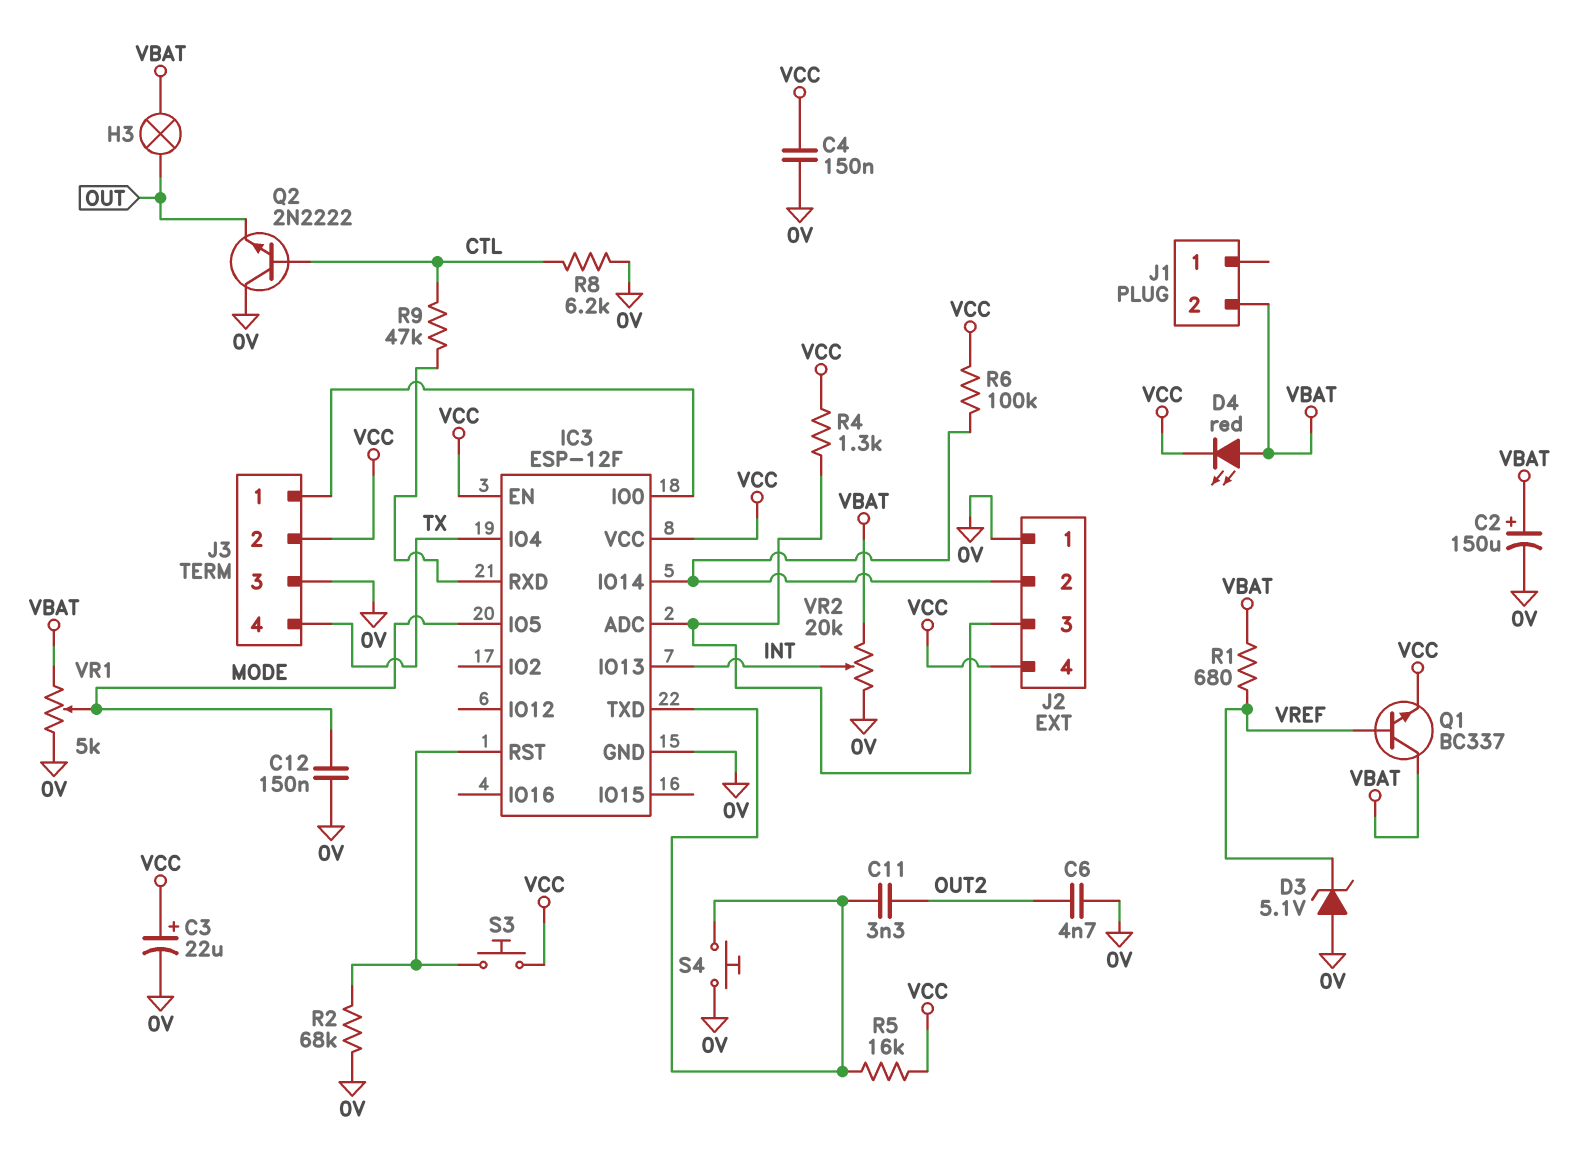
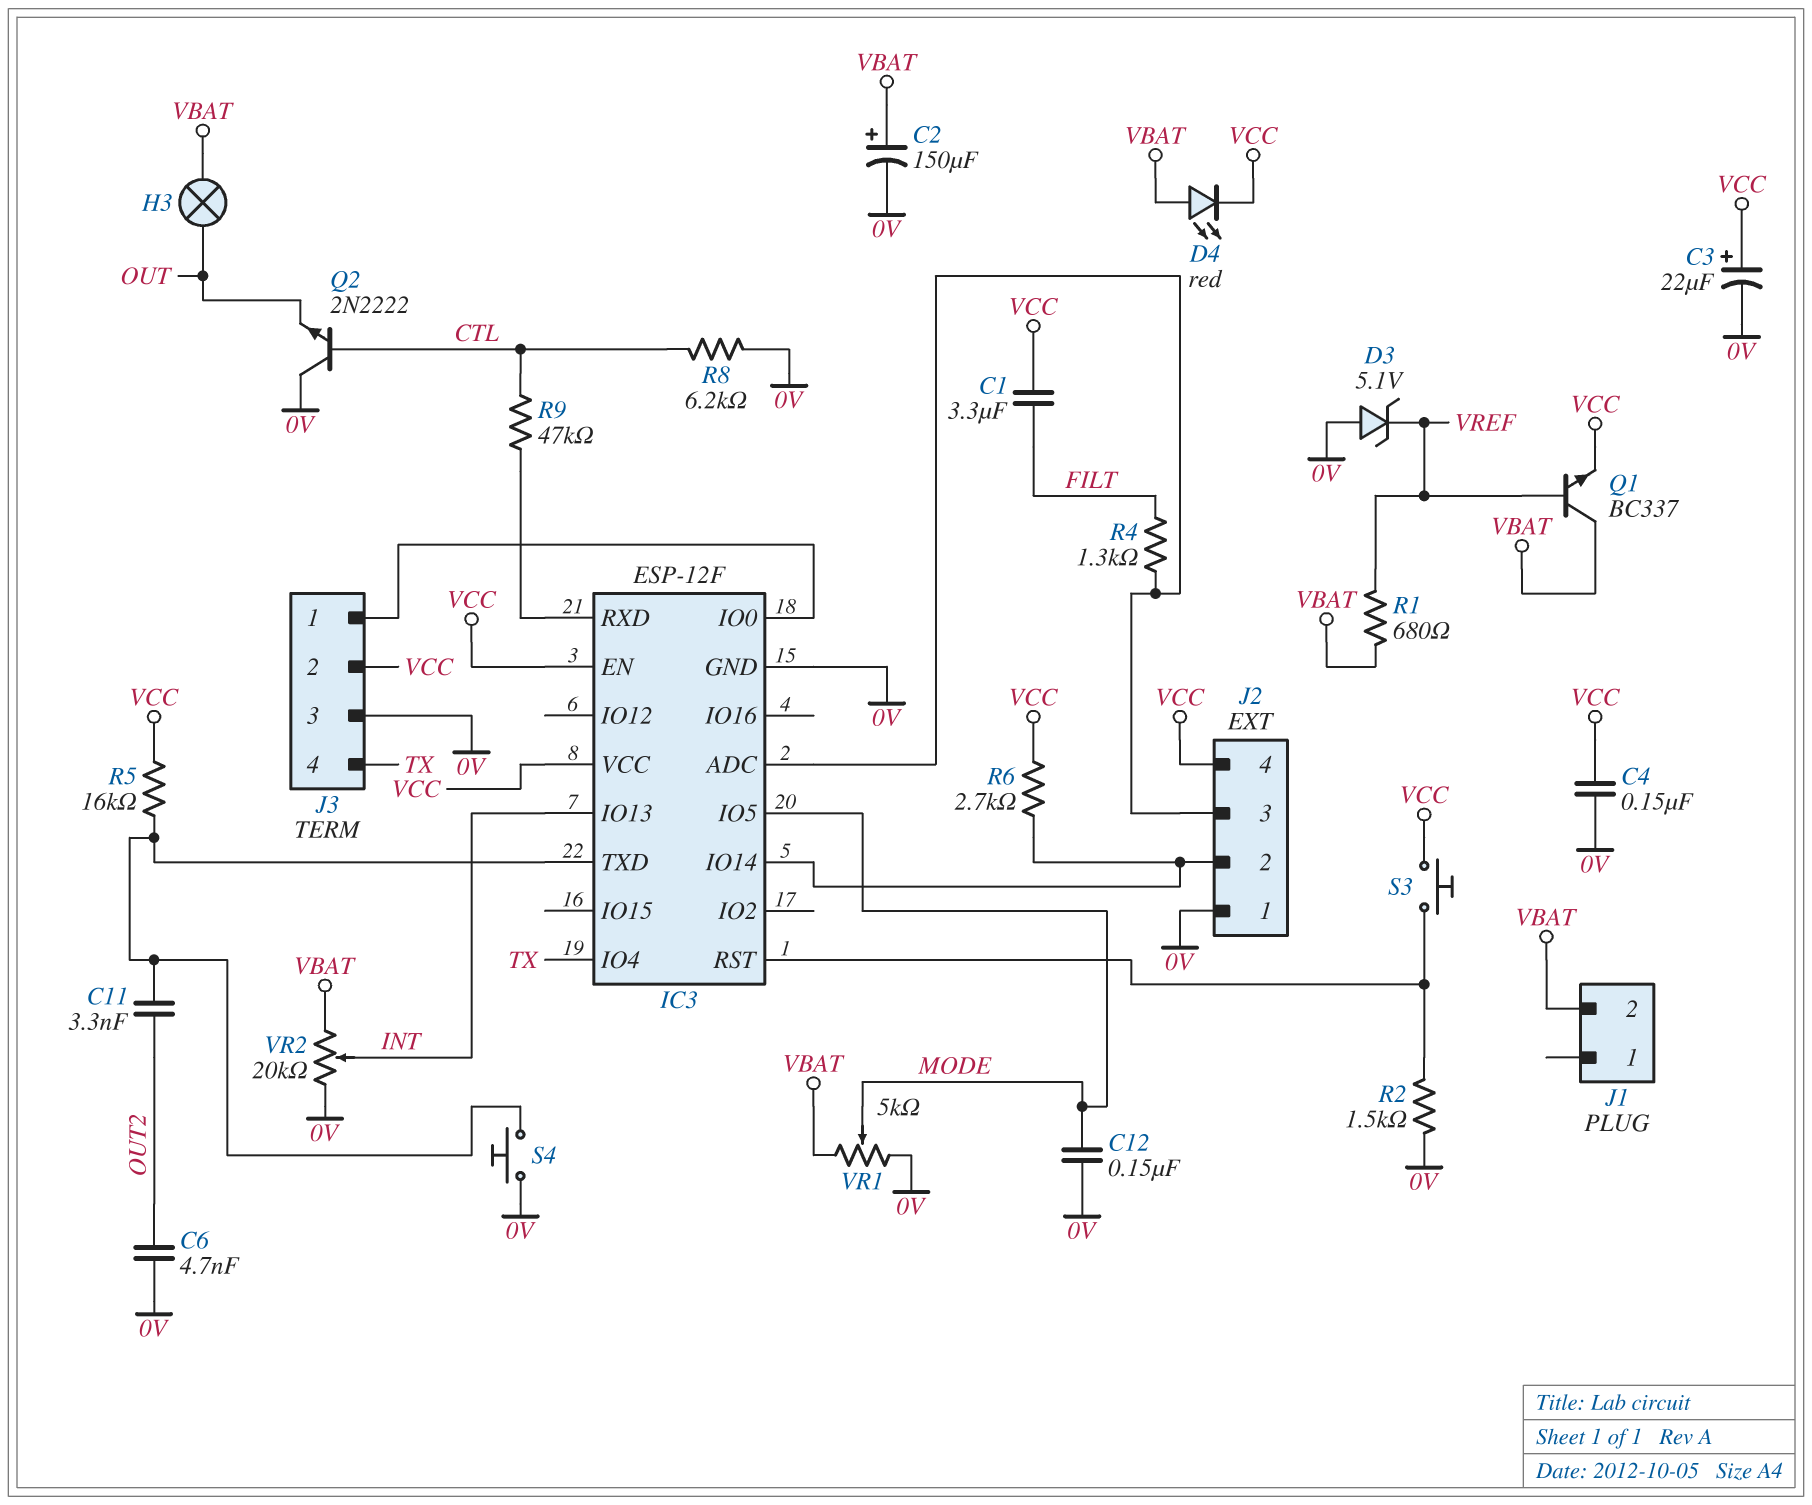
C1: none -> 3.3uF (FILT, VCC)
R2: 68k (0V, IC3/RST) -> 1.5k (0V, IC3/RST)
R4: 1.3k (IC3/ADC, VCC) -> 1.3k (FILT, IC3/ADC)
R6: 100k (IC3/IO14, VCC) -> 2.7k (IC3/IO14, VCC)

